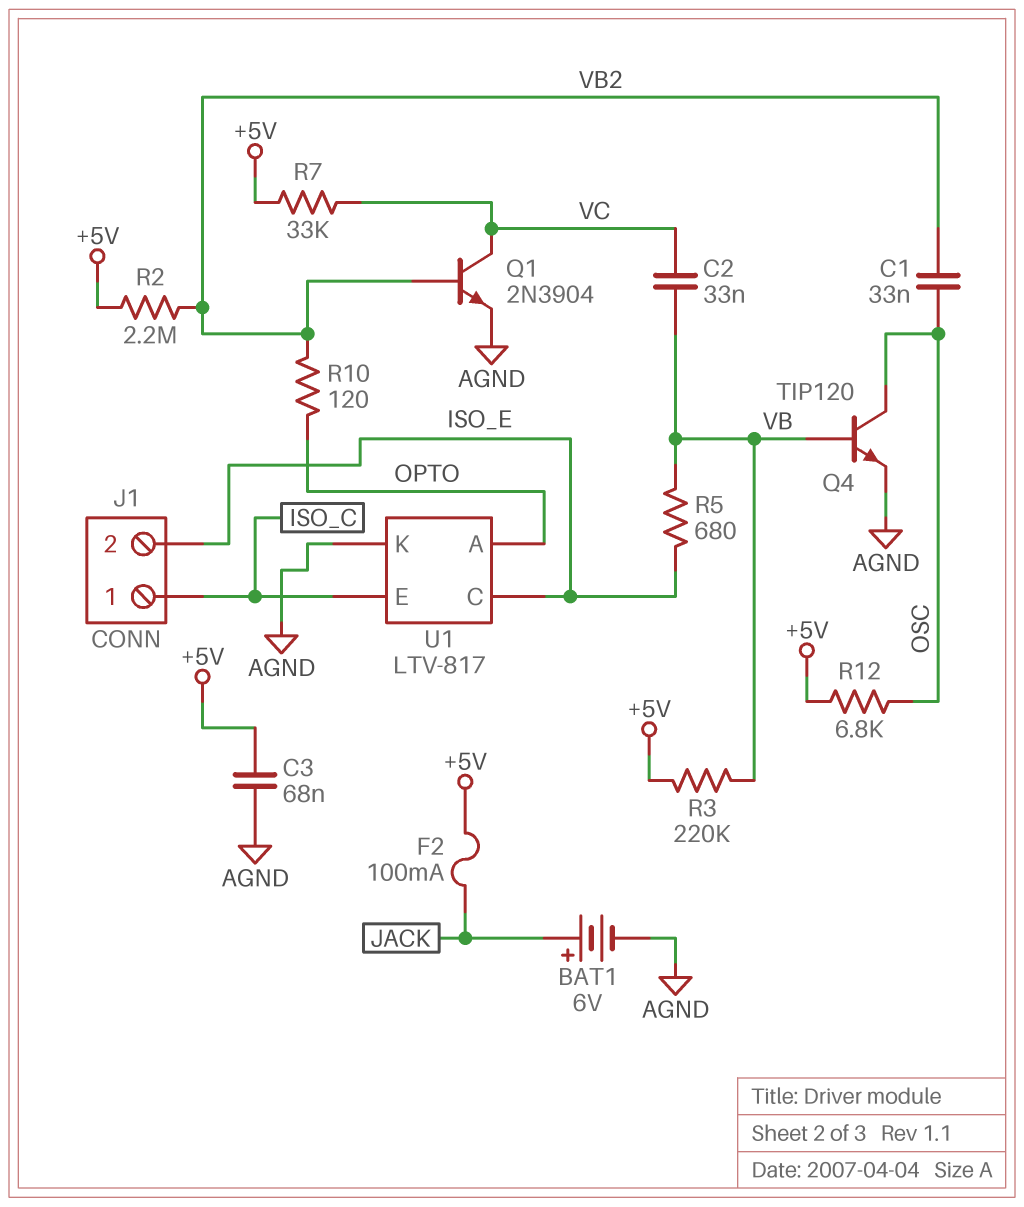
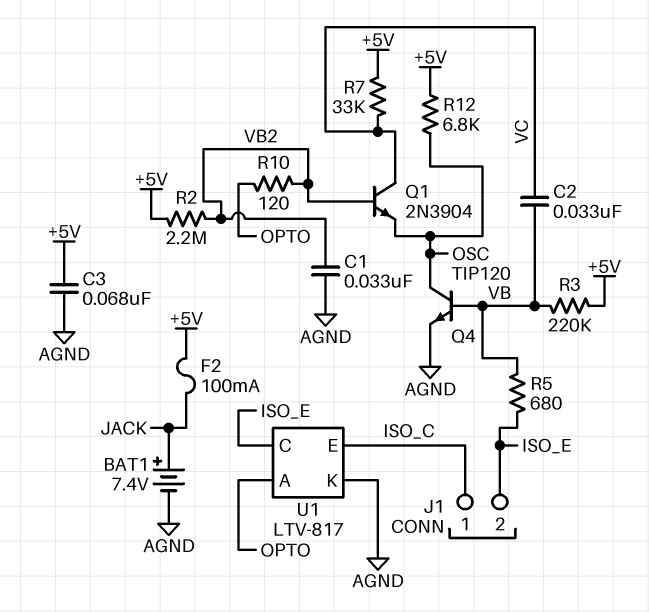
BAT1: 6V (plus JACK, minus AGND) -> 7.4V (plus JACK, minus AGND)
C1: 33nF (OSC, VB2) -> 33nF (AGND, VB2)
Q1: NPN 2N3904 (B VB2, C VC, E AGND) -> NPN 2N3904 (B VB2, C VC, E OSC)

